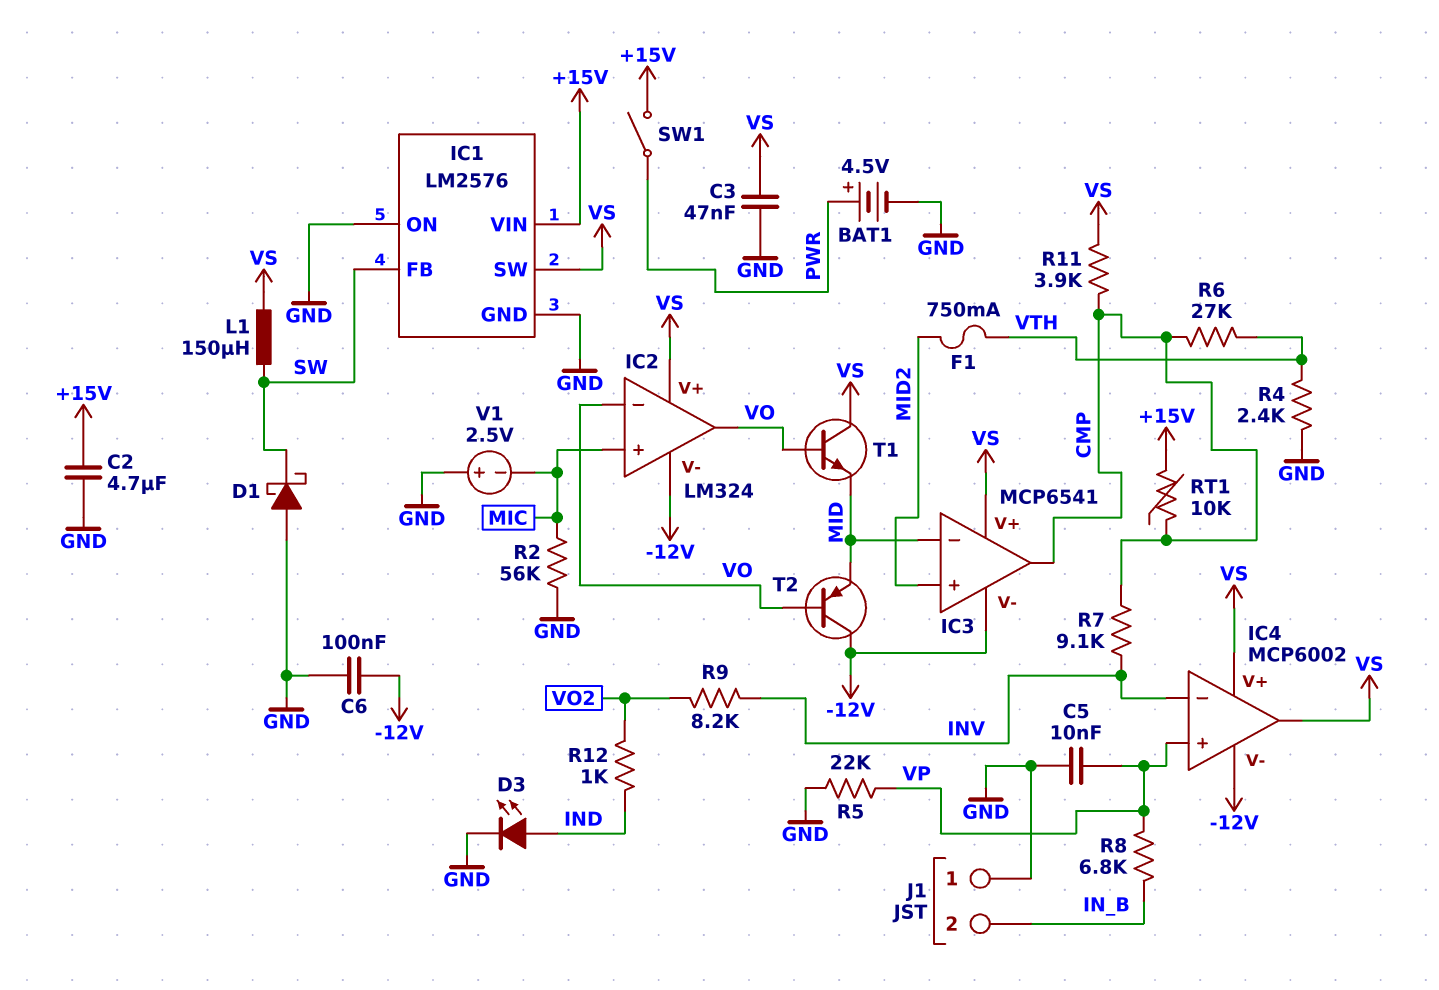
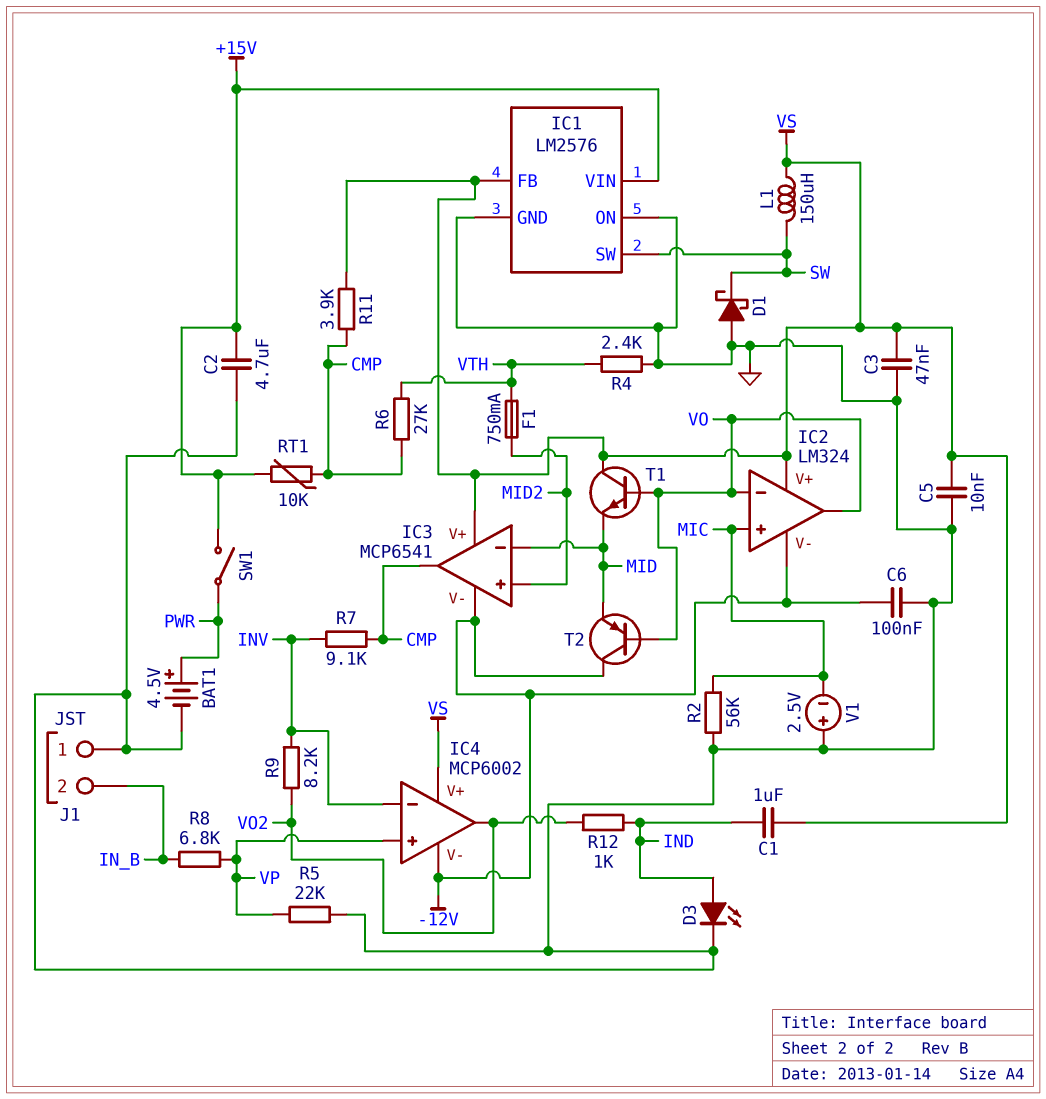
C1: none -> 1uF (IND, VS)
C5: 10nF (GND, VP) -> 10nF (GND, VS)
IC1 pin FB: SW -> VS
IC1 pin SW: VS -> SW
IC4 pin out: VS -> VO2

